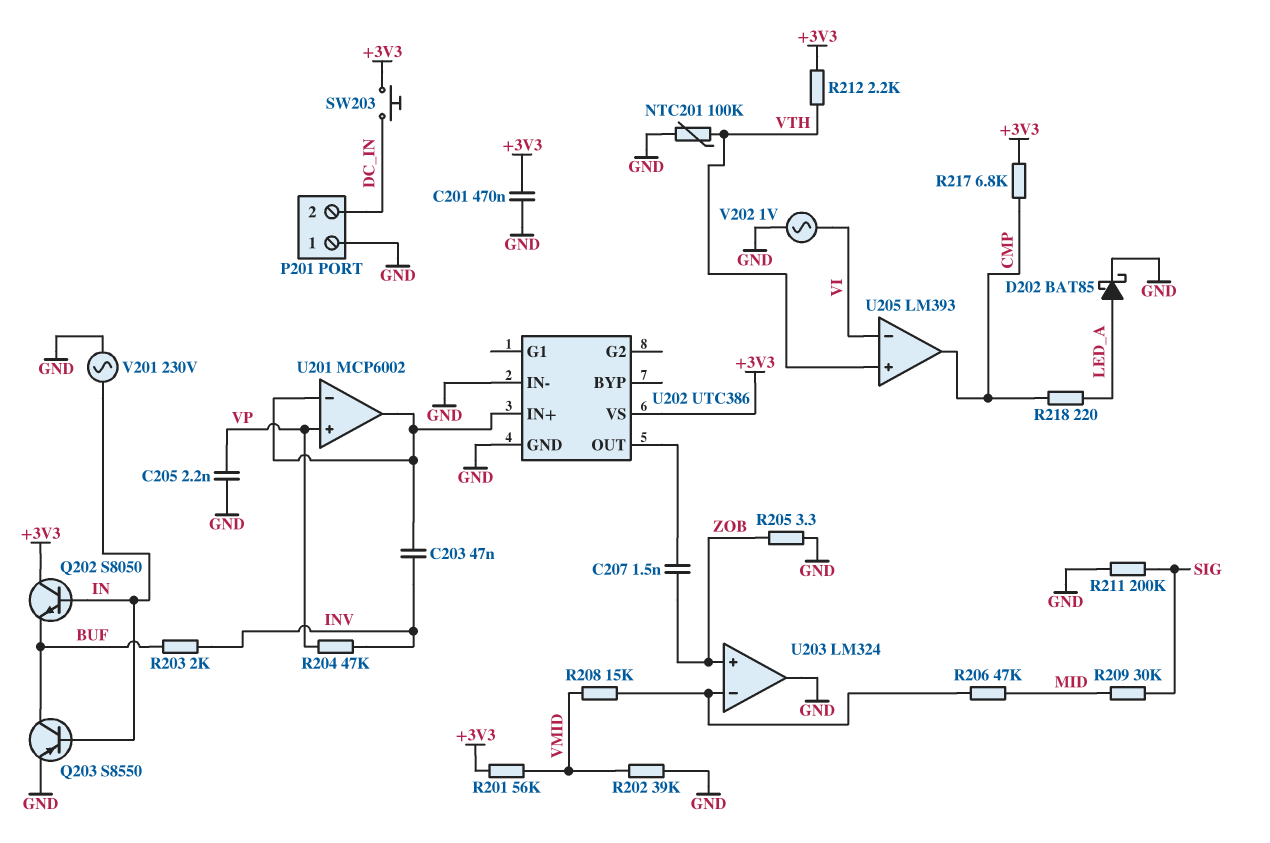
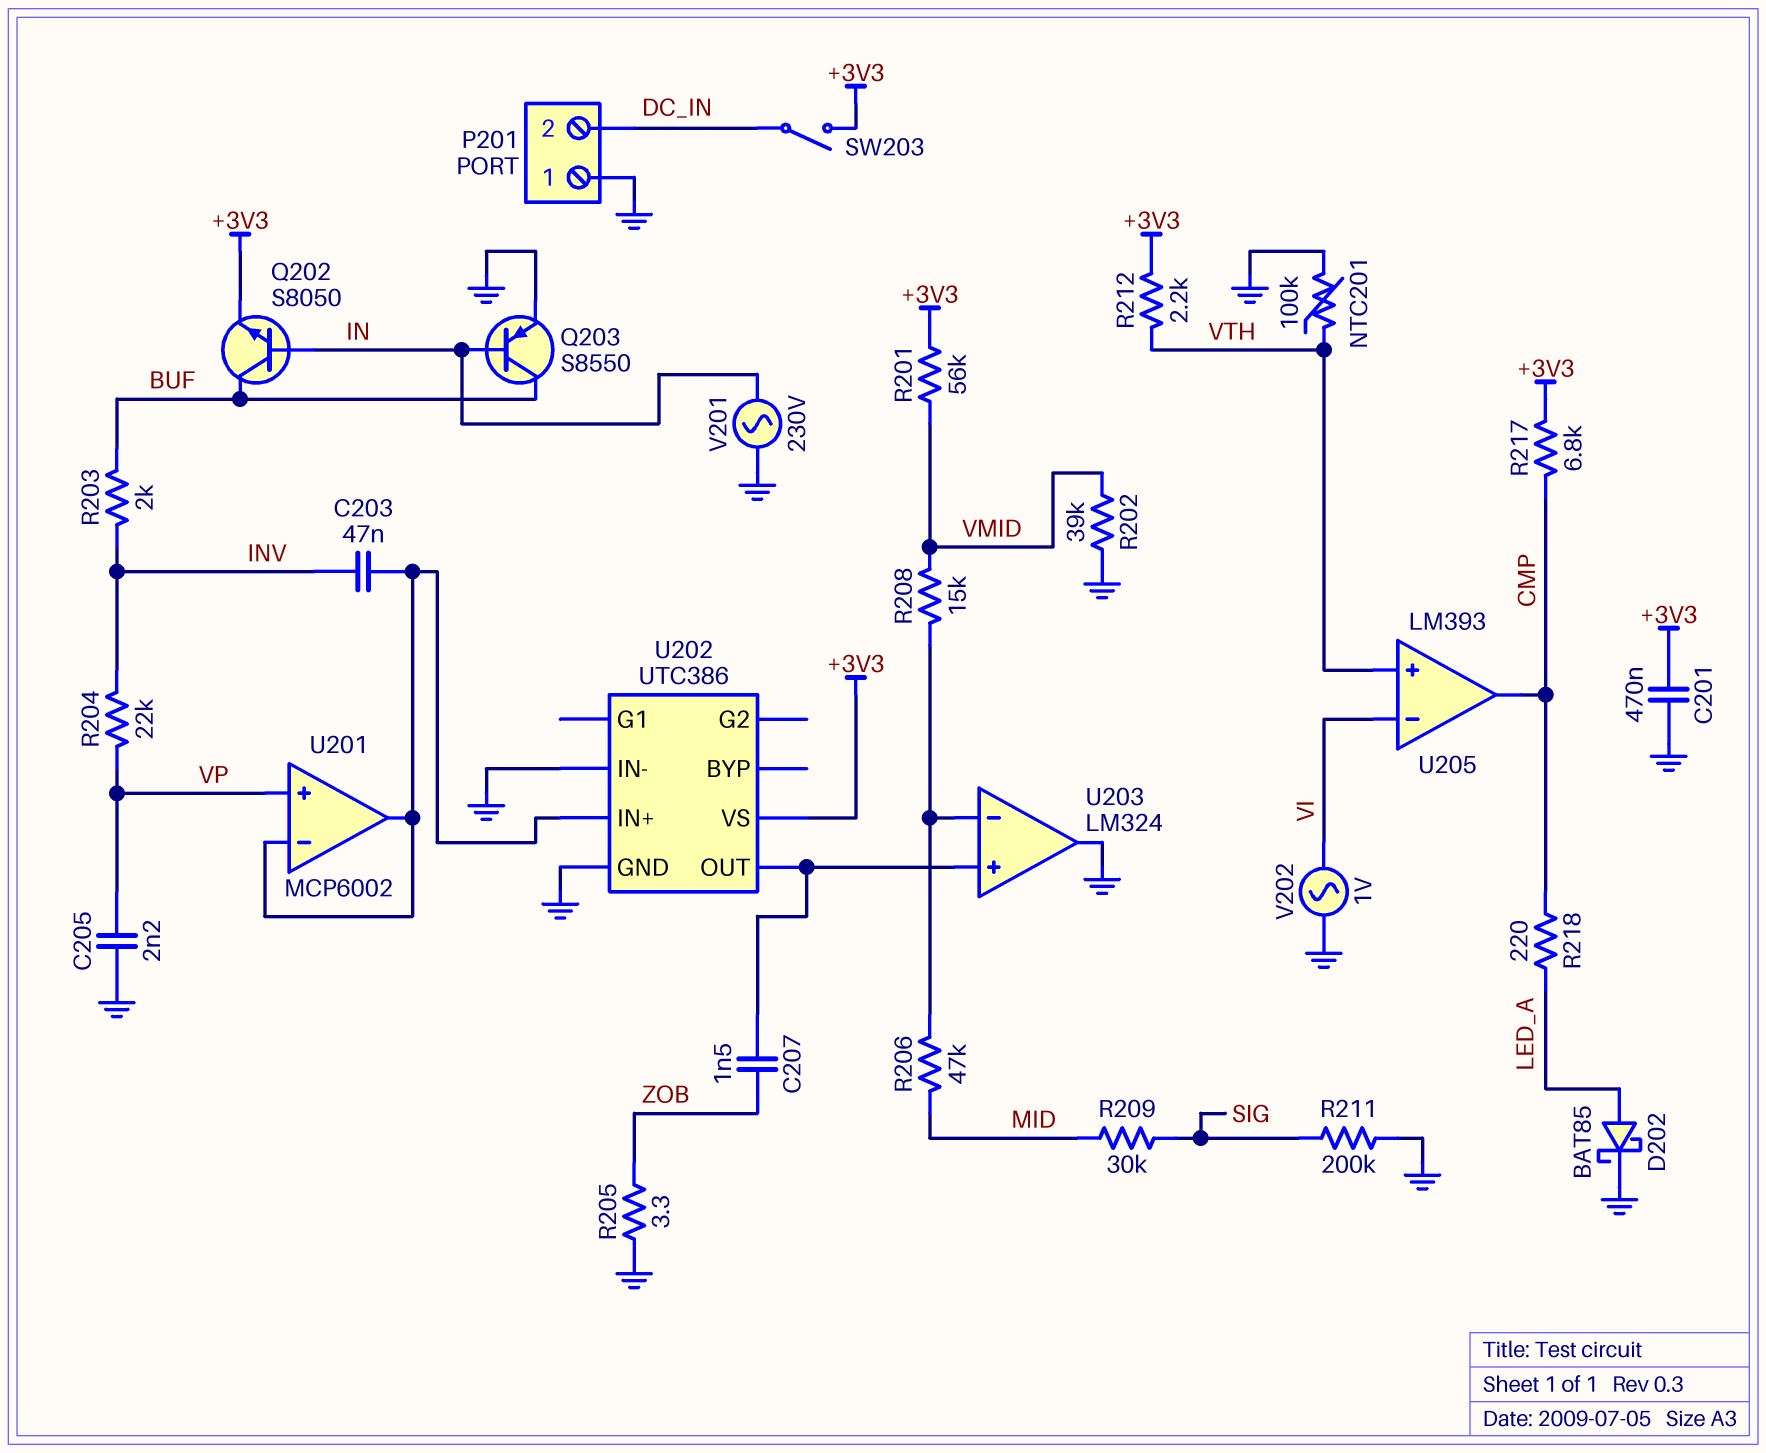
Q202: NPN S8050 (B IN, C +3V3, E BUF) -> NPN S8050 (B IN, C BUF, E +3V3)
R204: 47k (INV, VP) -> 22k (INV, VP)
SW203: button (+3V3, DC_IN) -> switch (+3V3, DC_IN)
U203 pin in+: ZOB -> U202/OUT

